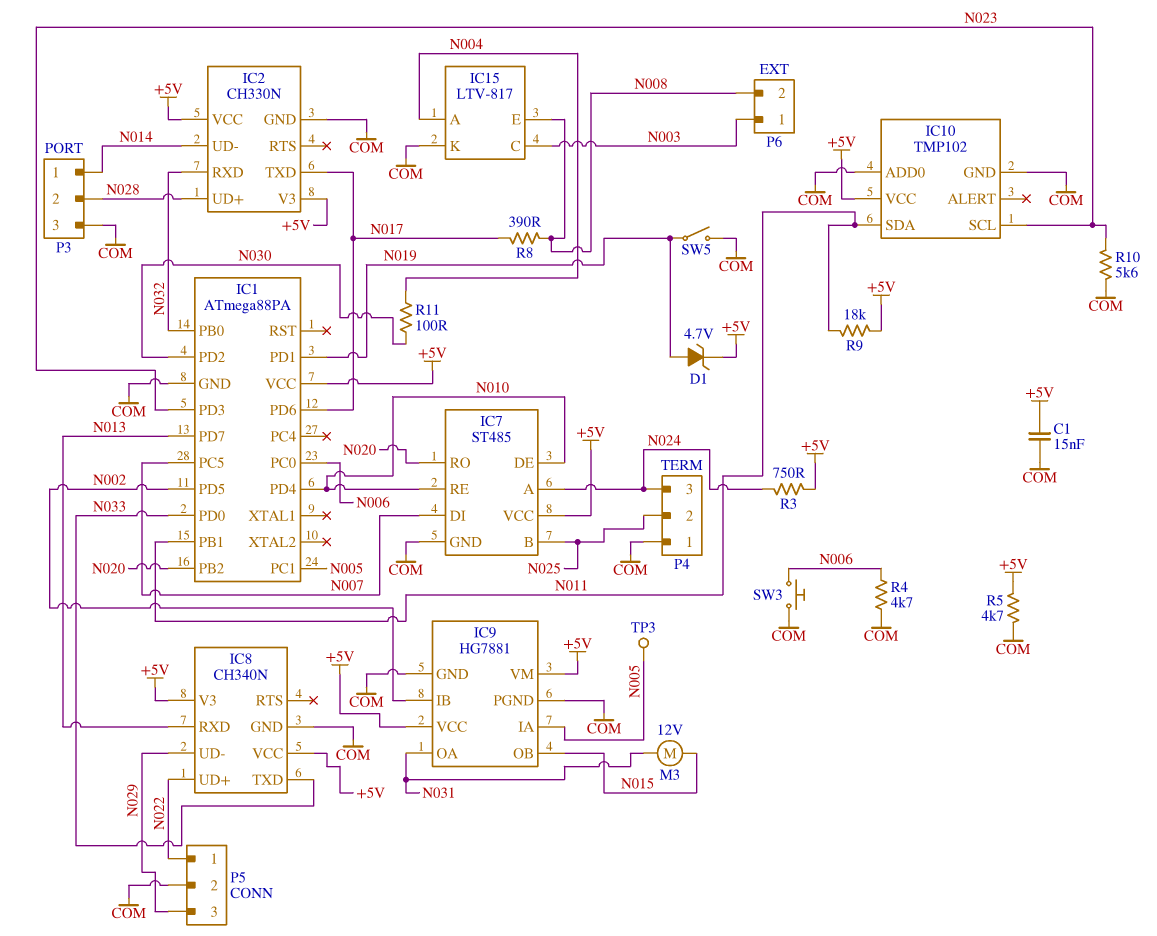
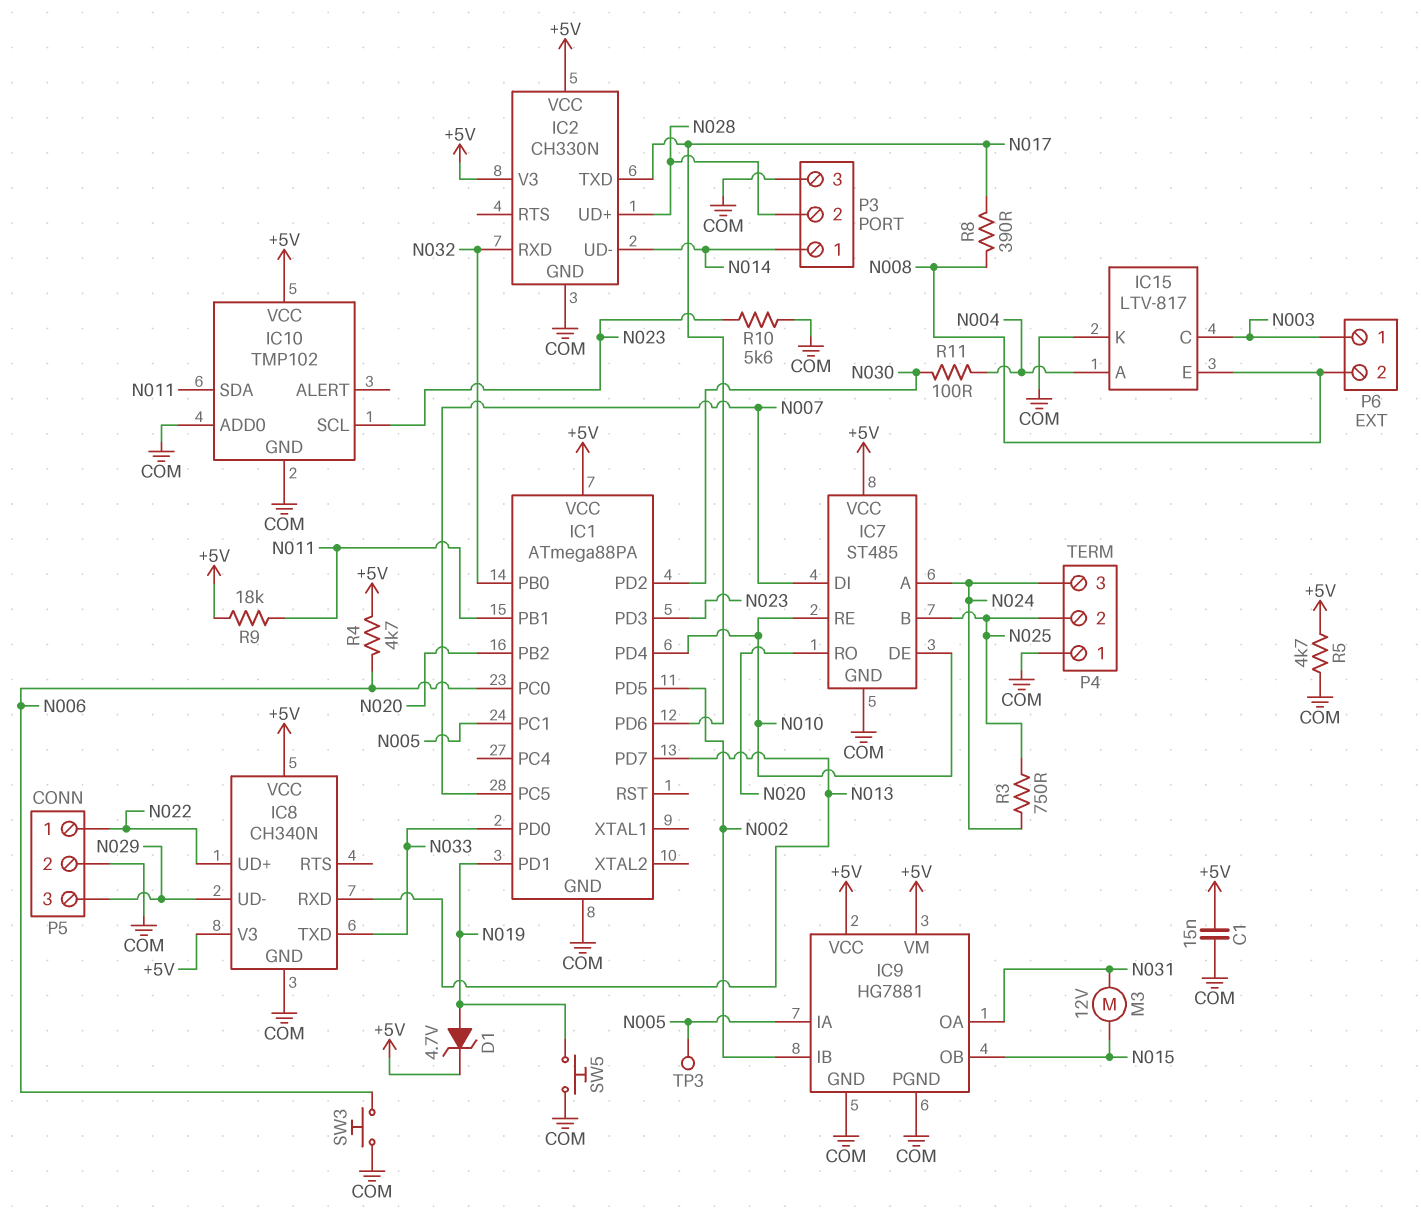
R3: 750 (+5V, N024) -> 750 (N024, N025)
R4: 4.7k (COM, N006) -> 4.7k (+5V, N006)
SW5: switch (COM, N019) -> button (COM, N019)

